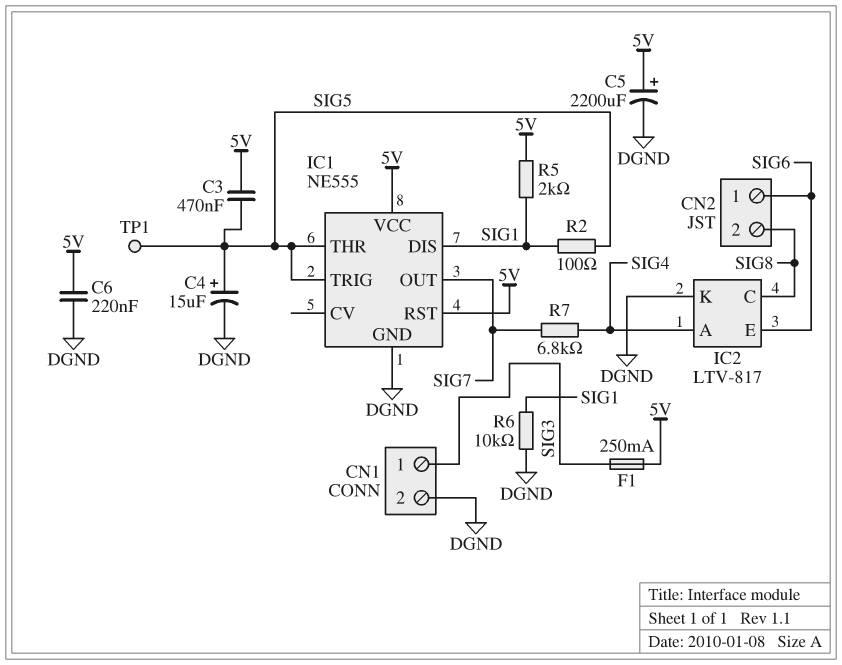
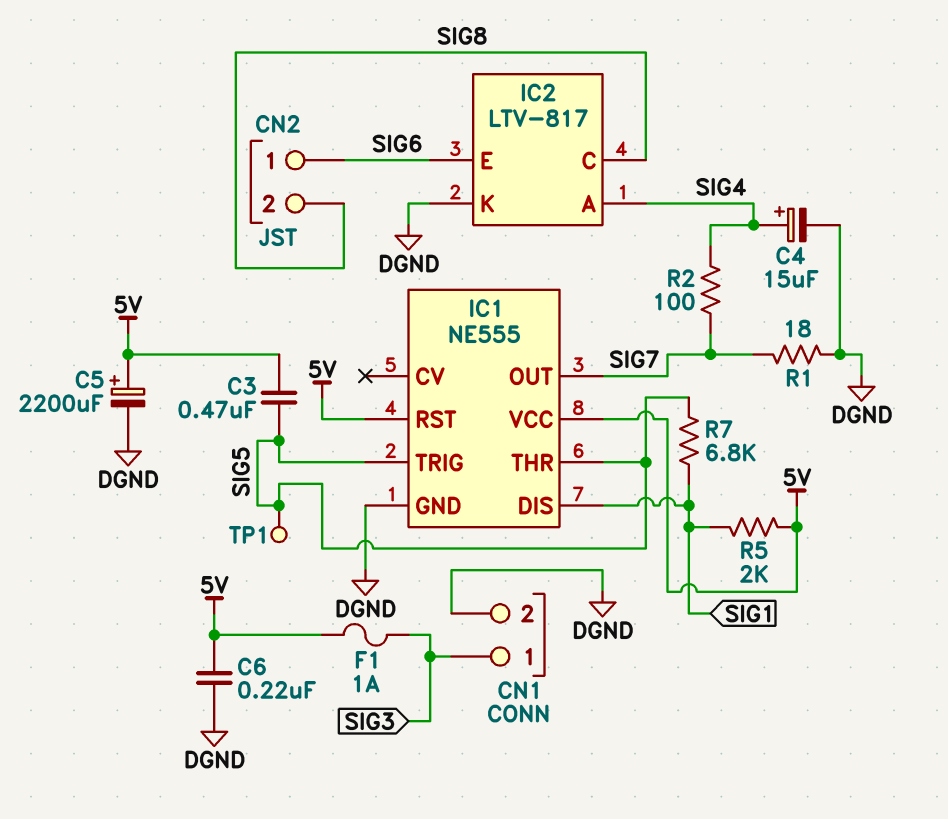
C4: 15uF (plus SIG5, minus DGND) -> 15uF (plus SIG4, minus DGND)
F1: 250mA (5V, SIG3) -> 1A (5V, SIG3)
R1: none -> 18 (DGND, SIG7)
R2: 100 (SIG1, SIG5) -> 100 (SIG4, SIG7)
R6: 10k (DGND, SIG1) -> none
R7: 6.8k (SIG4, SIG7) -> 6.8k (SIG1, SIG5)

